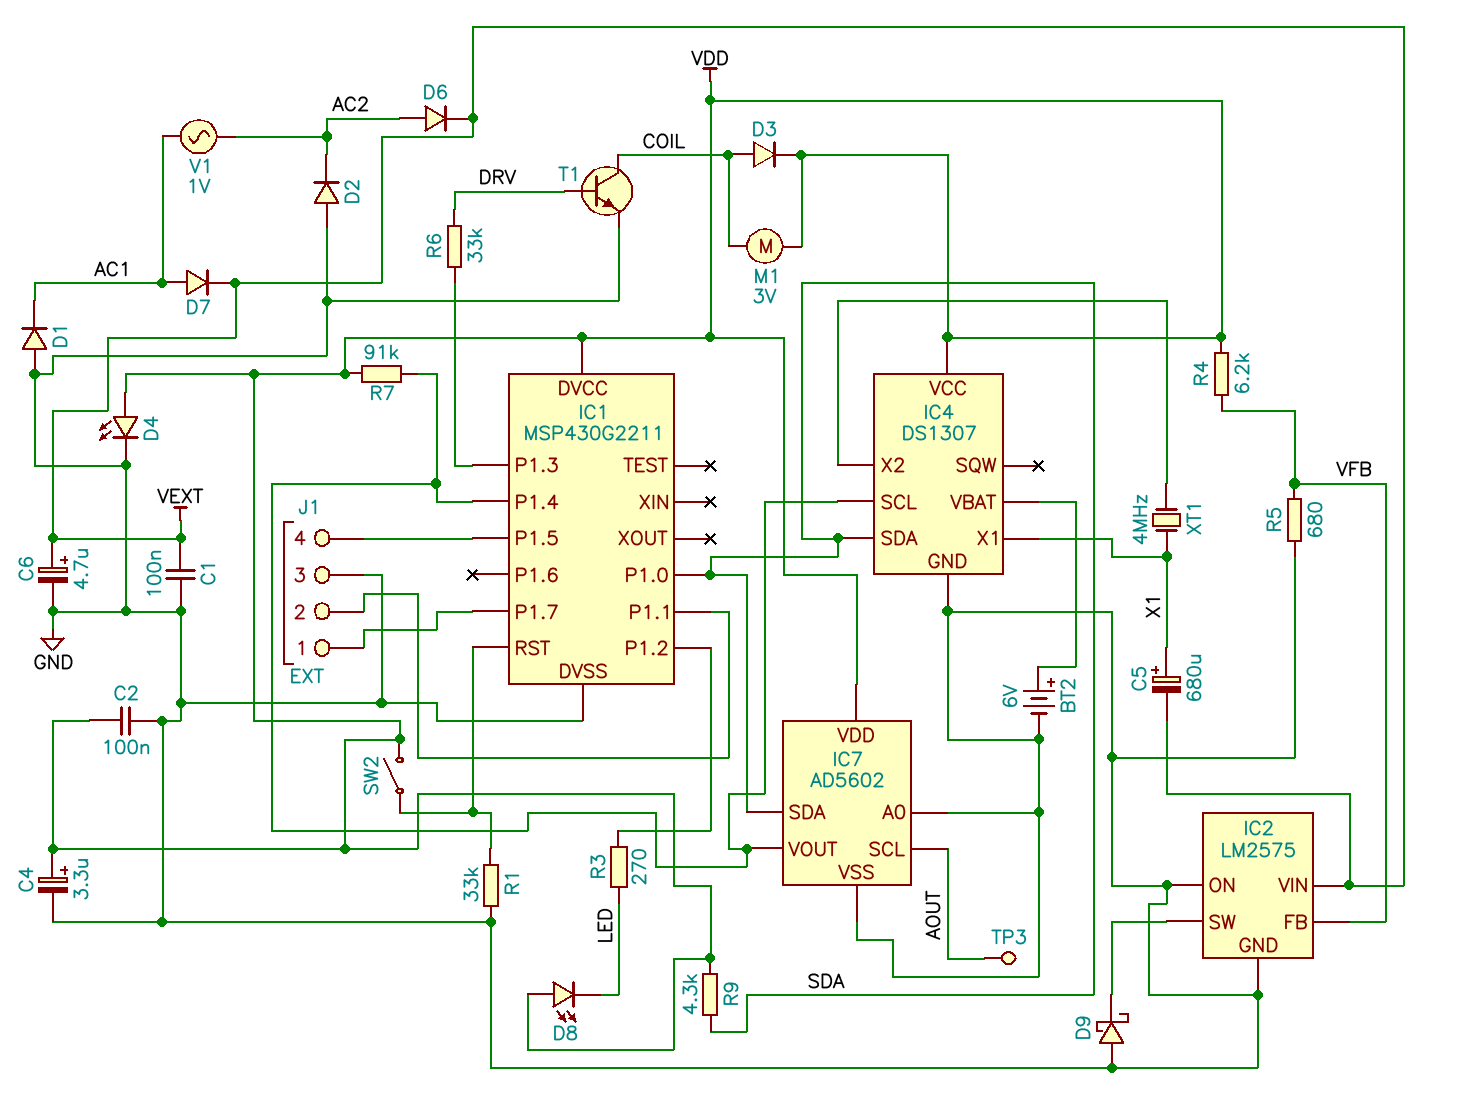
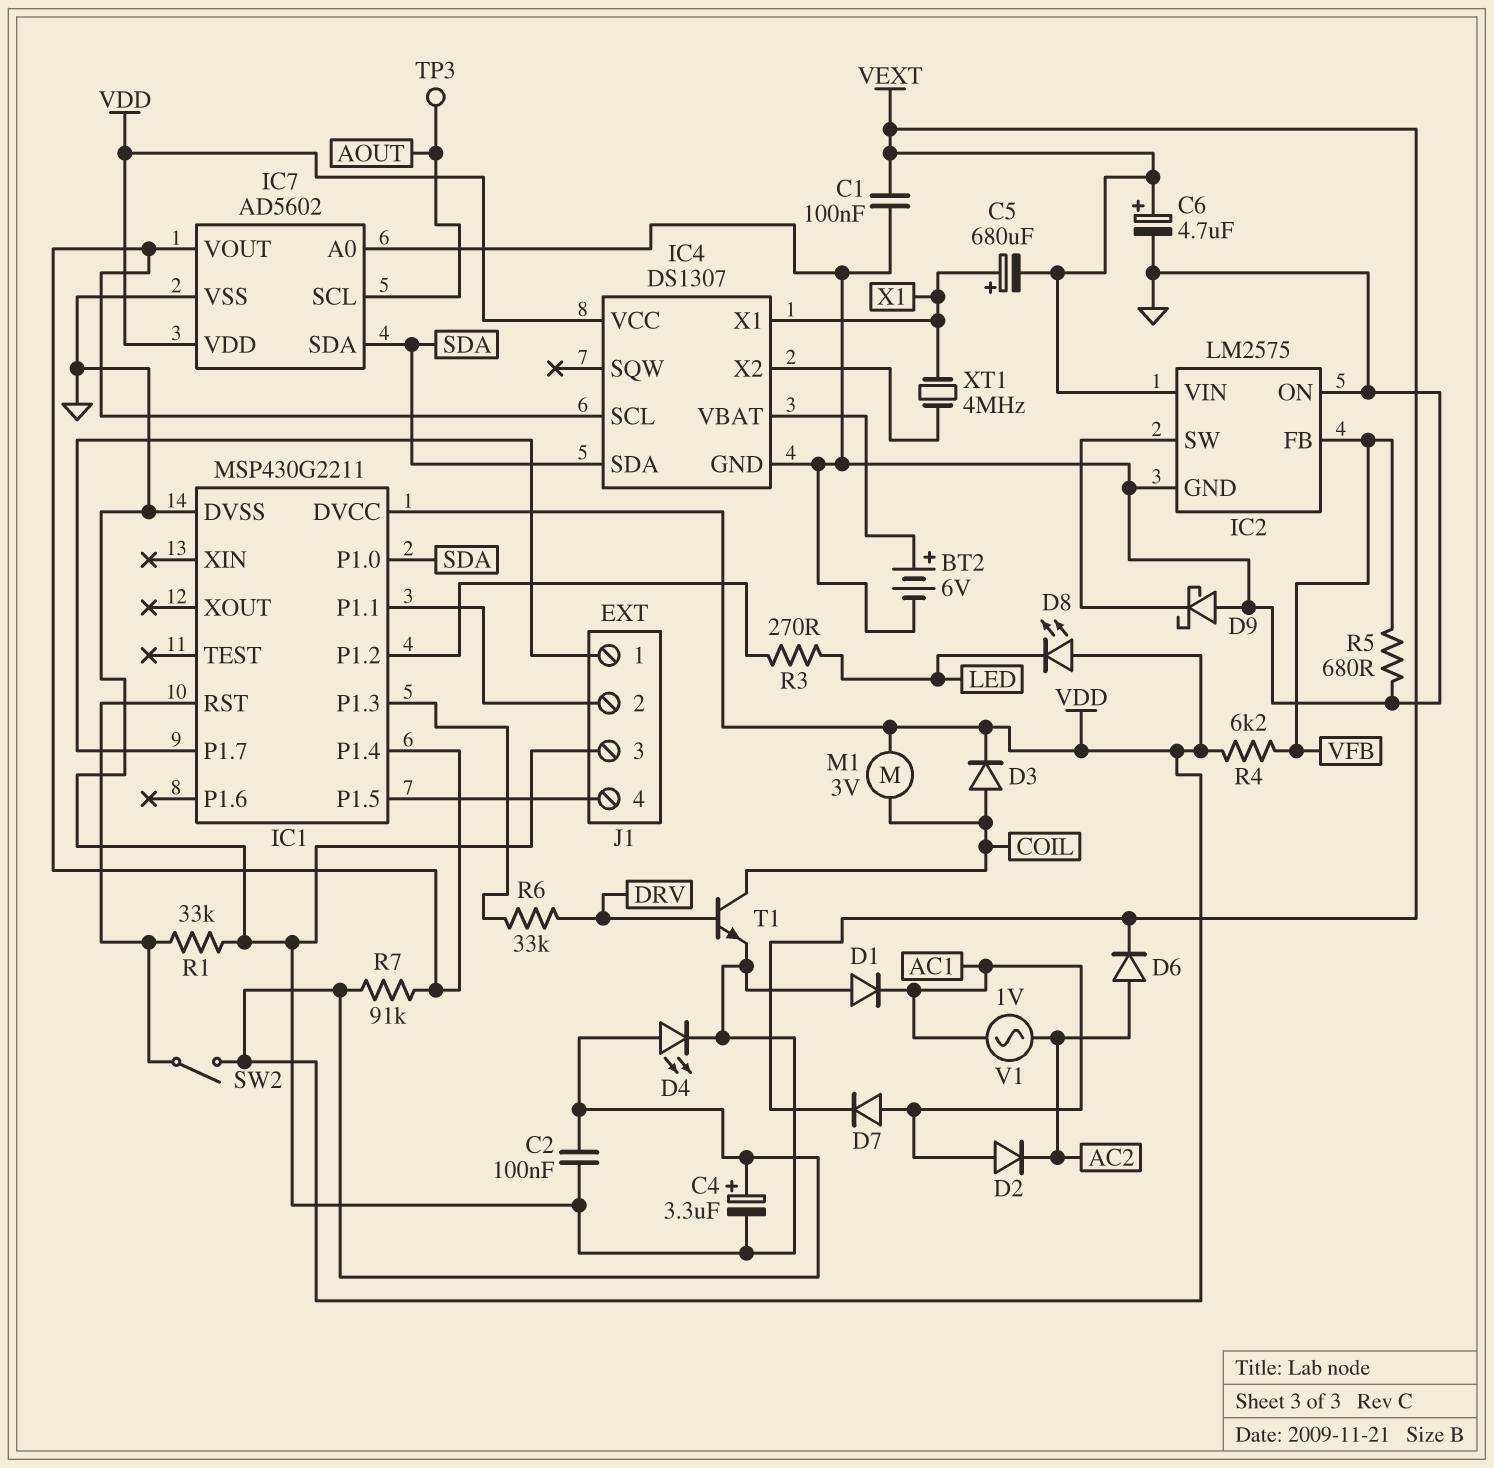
D2: diode (A GND, K AC2) -> diode (A AC1, K AC2)
R9: 4.3k (SDA, VDD) -> none

